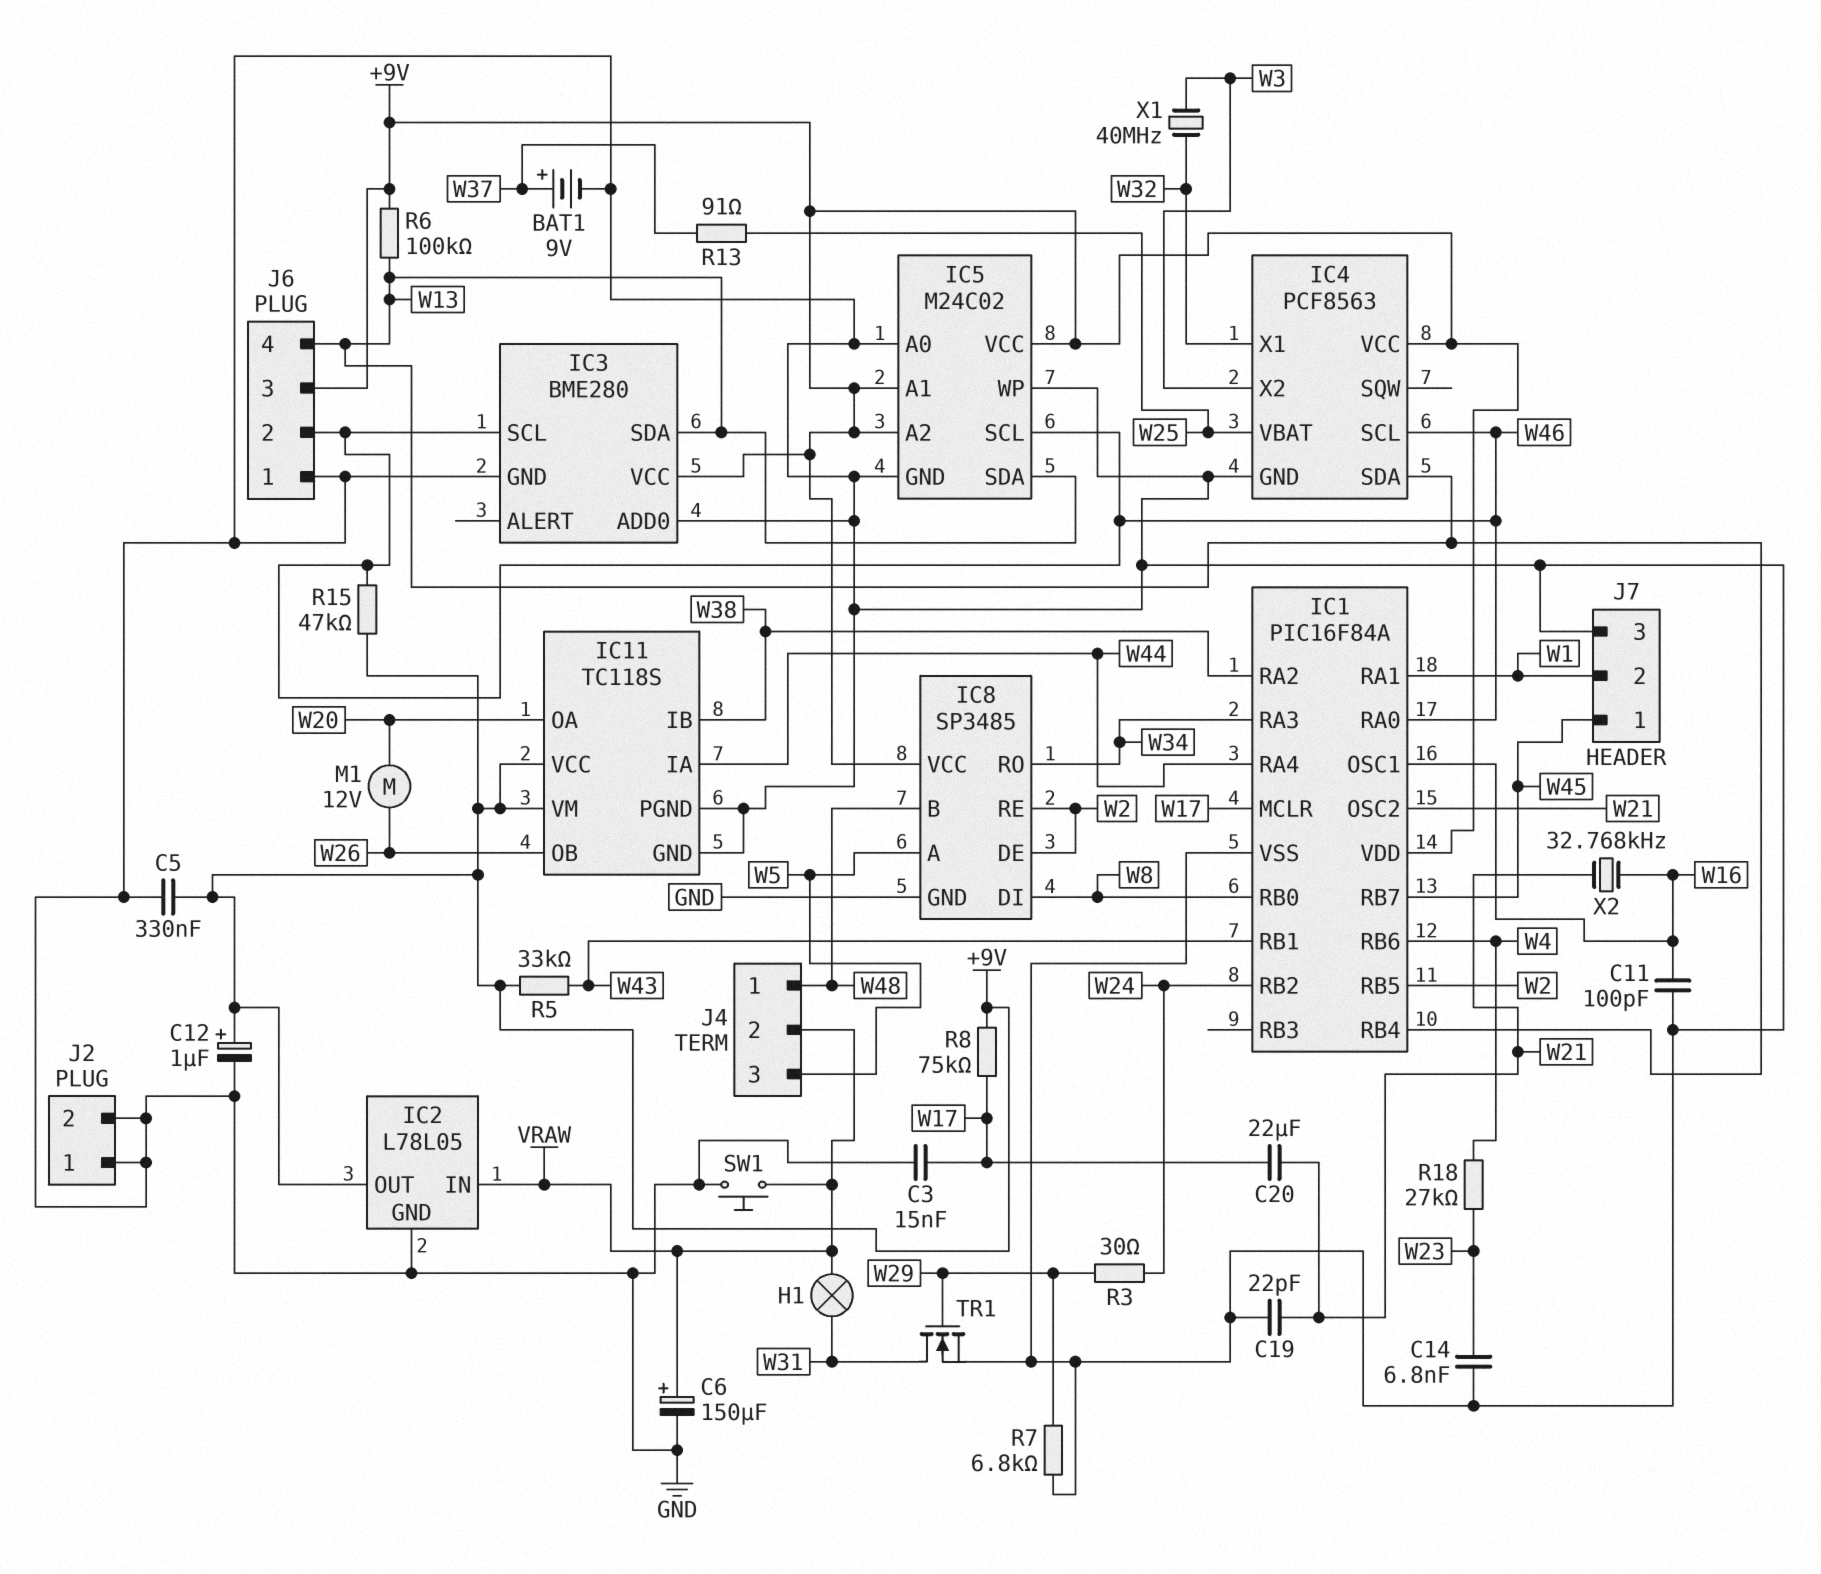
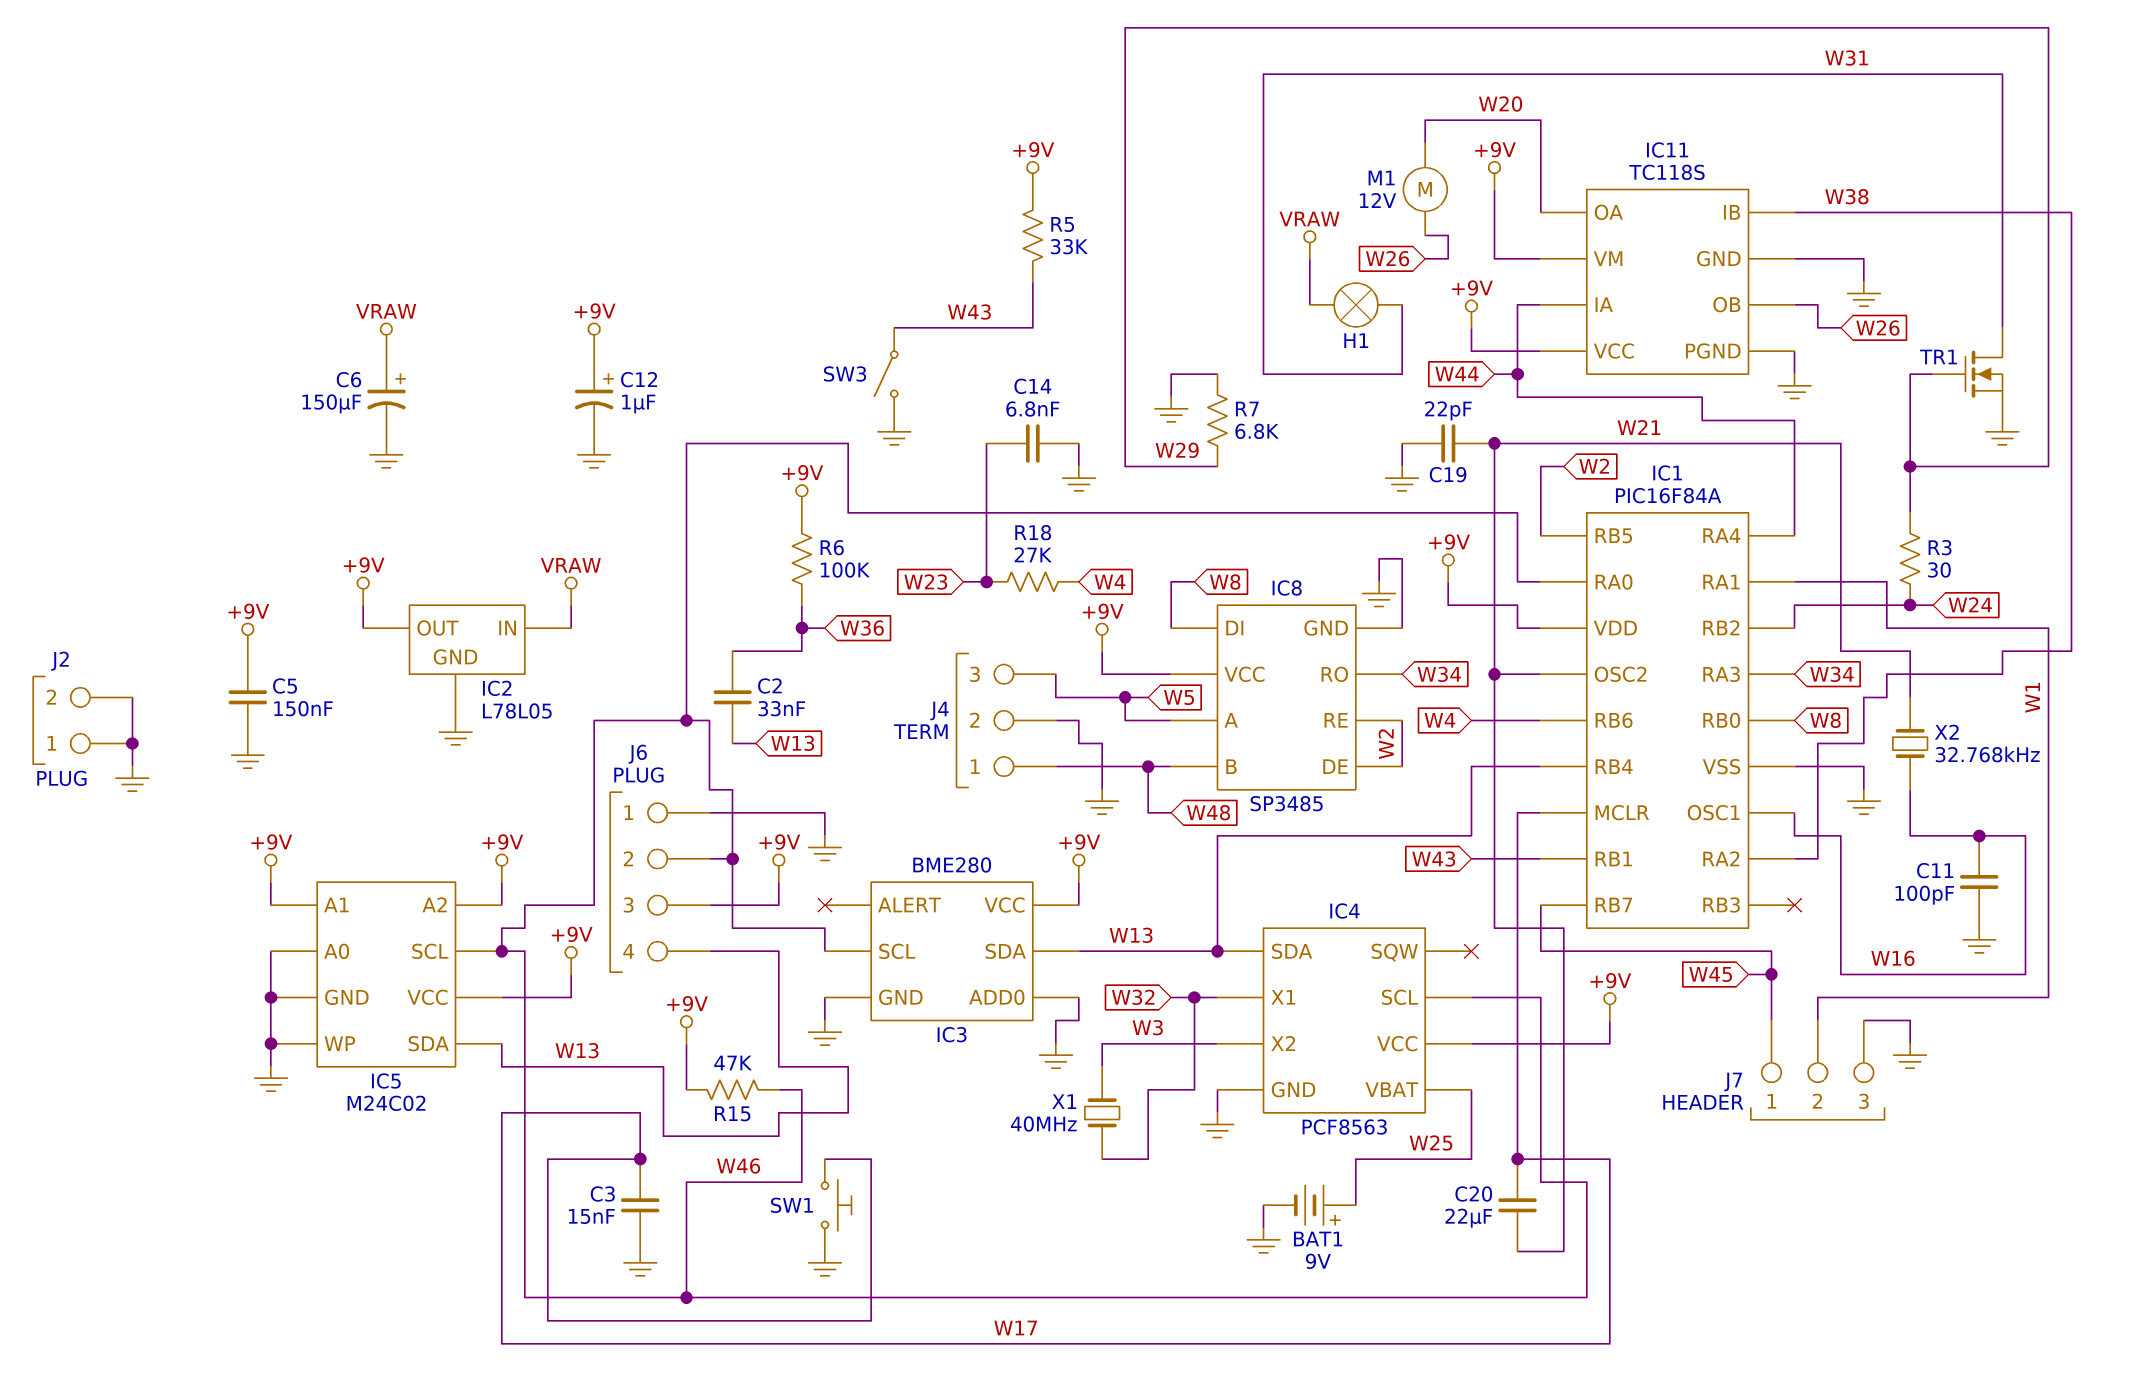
BAT1: 9V (plus W37, minus GND) -> 9V (plus W25, minus GND)
C2: none -> 33nF (W13, W36)
C5: 330nF (+9V, GND) -> 150nF (+9V, GND)
J4 pin 2: VRAW -> GND
R6: 100k (+9V, W13) -> 100k (+9V, W36)
R8: 75k (+9V, W17) -> none
R13: 91 (W25, W37) -> none
SW1: button (GND, VRAW) -> button (GND, W17)
SW3: none -> switch (GND, W43)

